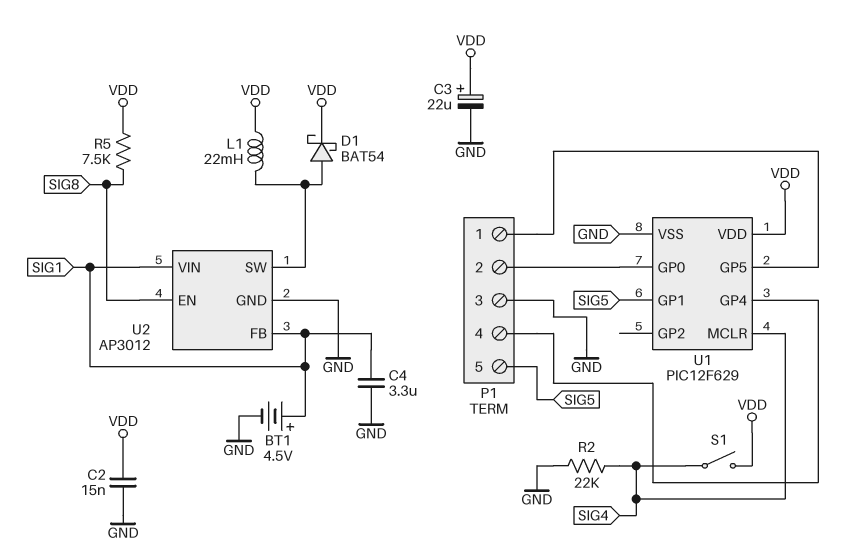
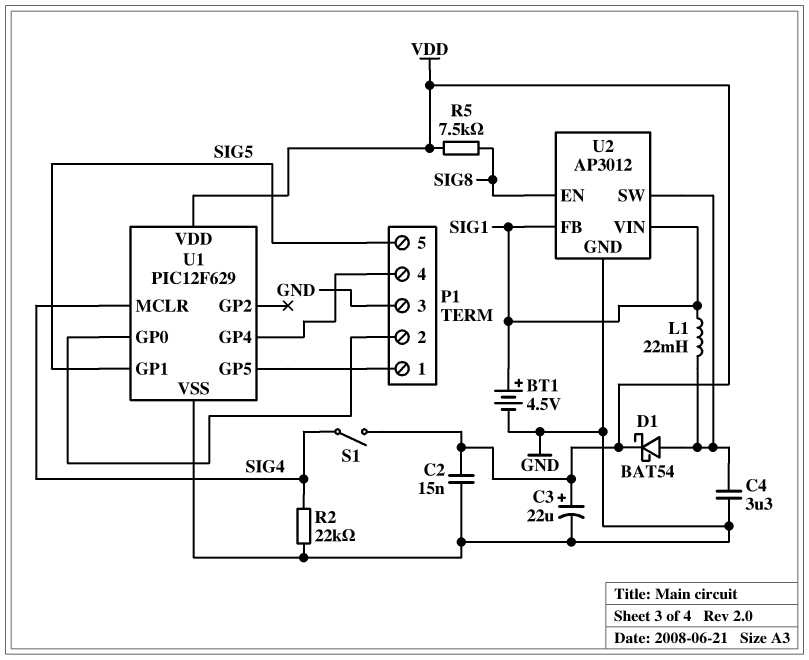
C4: 3.3uF (GND, SIG1) -> 3.3uF (GND, U2/SW)
L1: 22mH (U2/SW, VDD) -> 22mH (SIG1, U2/SW)

